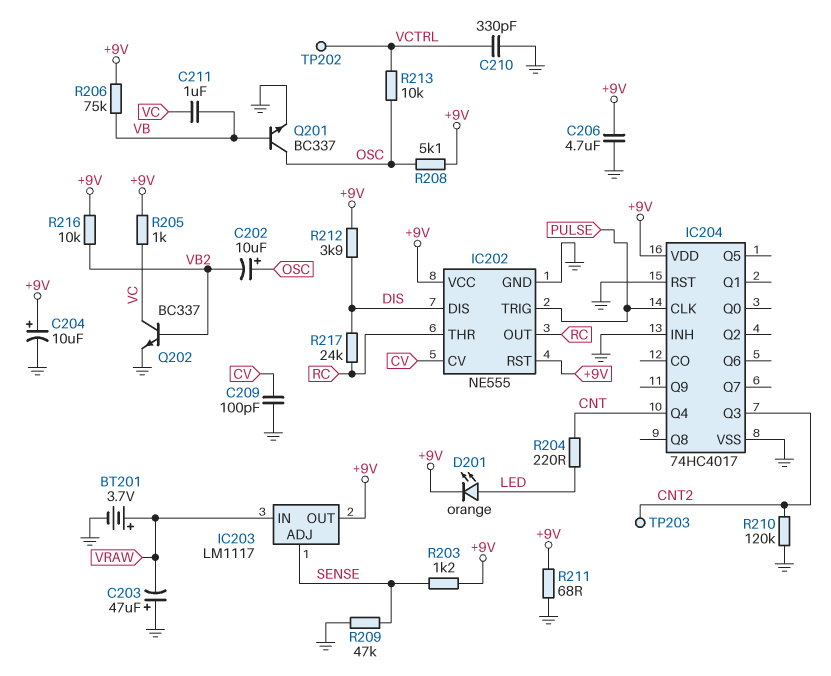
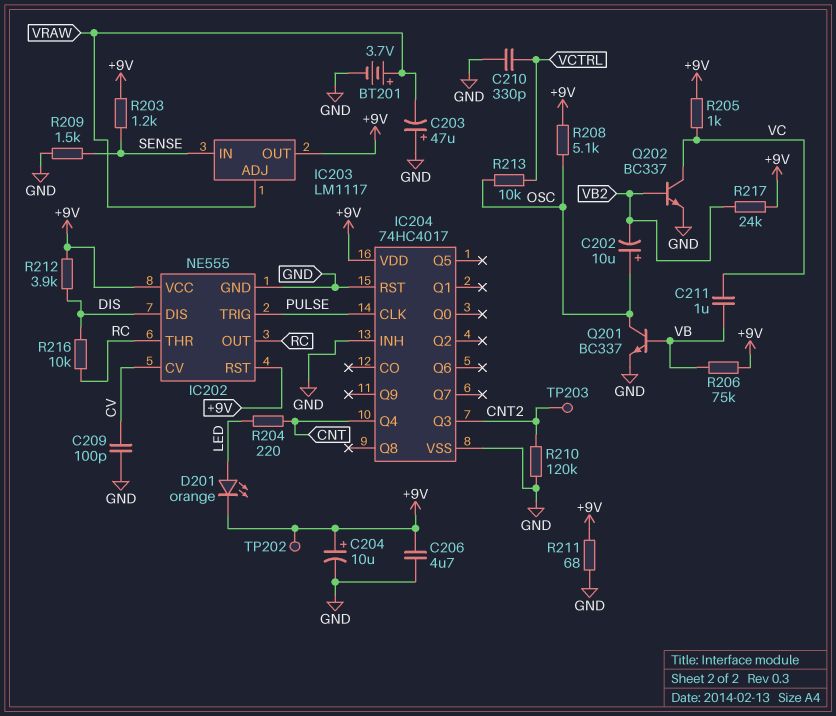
IC203 pin ADJ: SENSE -> VRAW
IC203 pin IN: VRAW -> SENSE
R209: 47k (GND, SENSE) -> 1.5k (GND, SENSE)
R216: 10k (+9V, VB2) -> 10k (DIS, RC)
R217: 24k (DIS, RC) -> 24k (+9V, VB2)
TP202: test point (VCTRL) -> test point (+9V)

